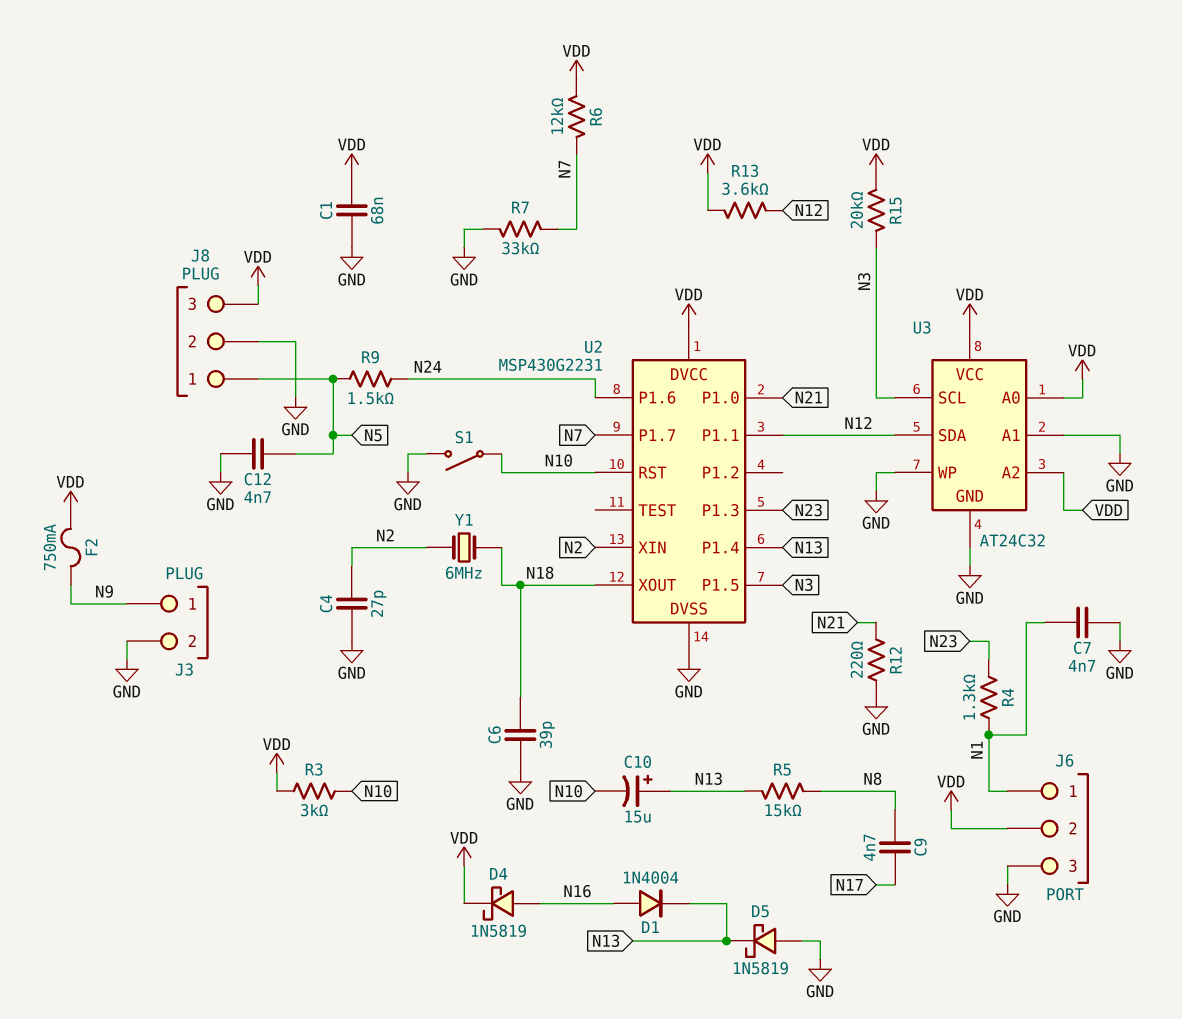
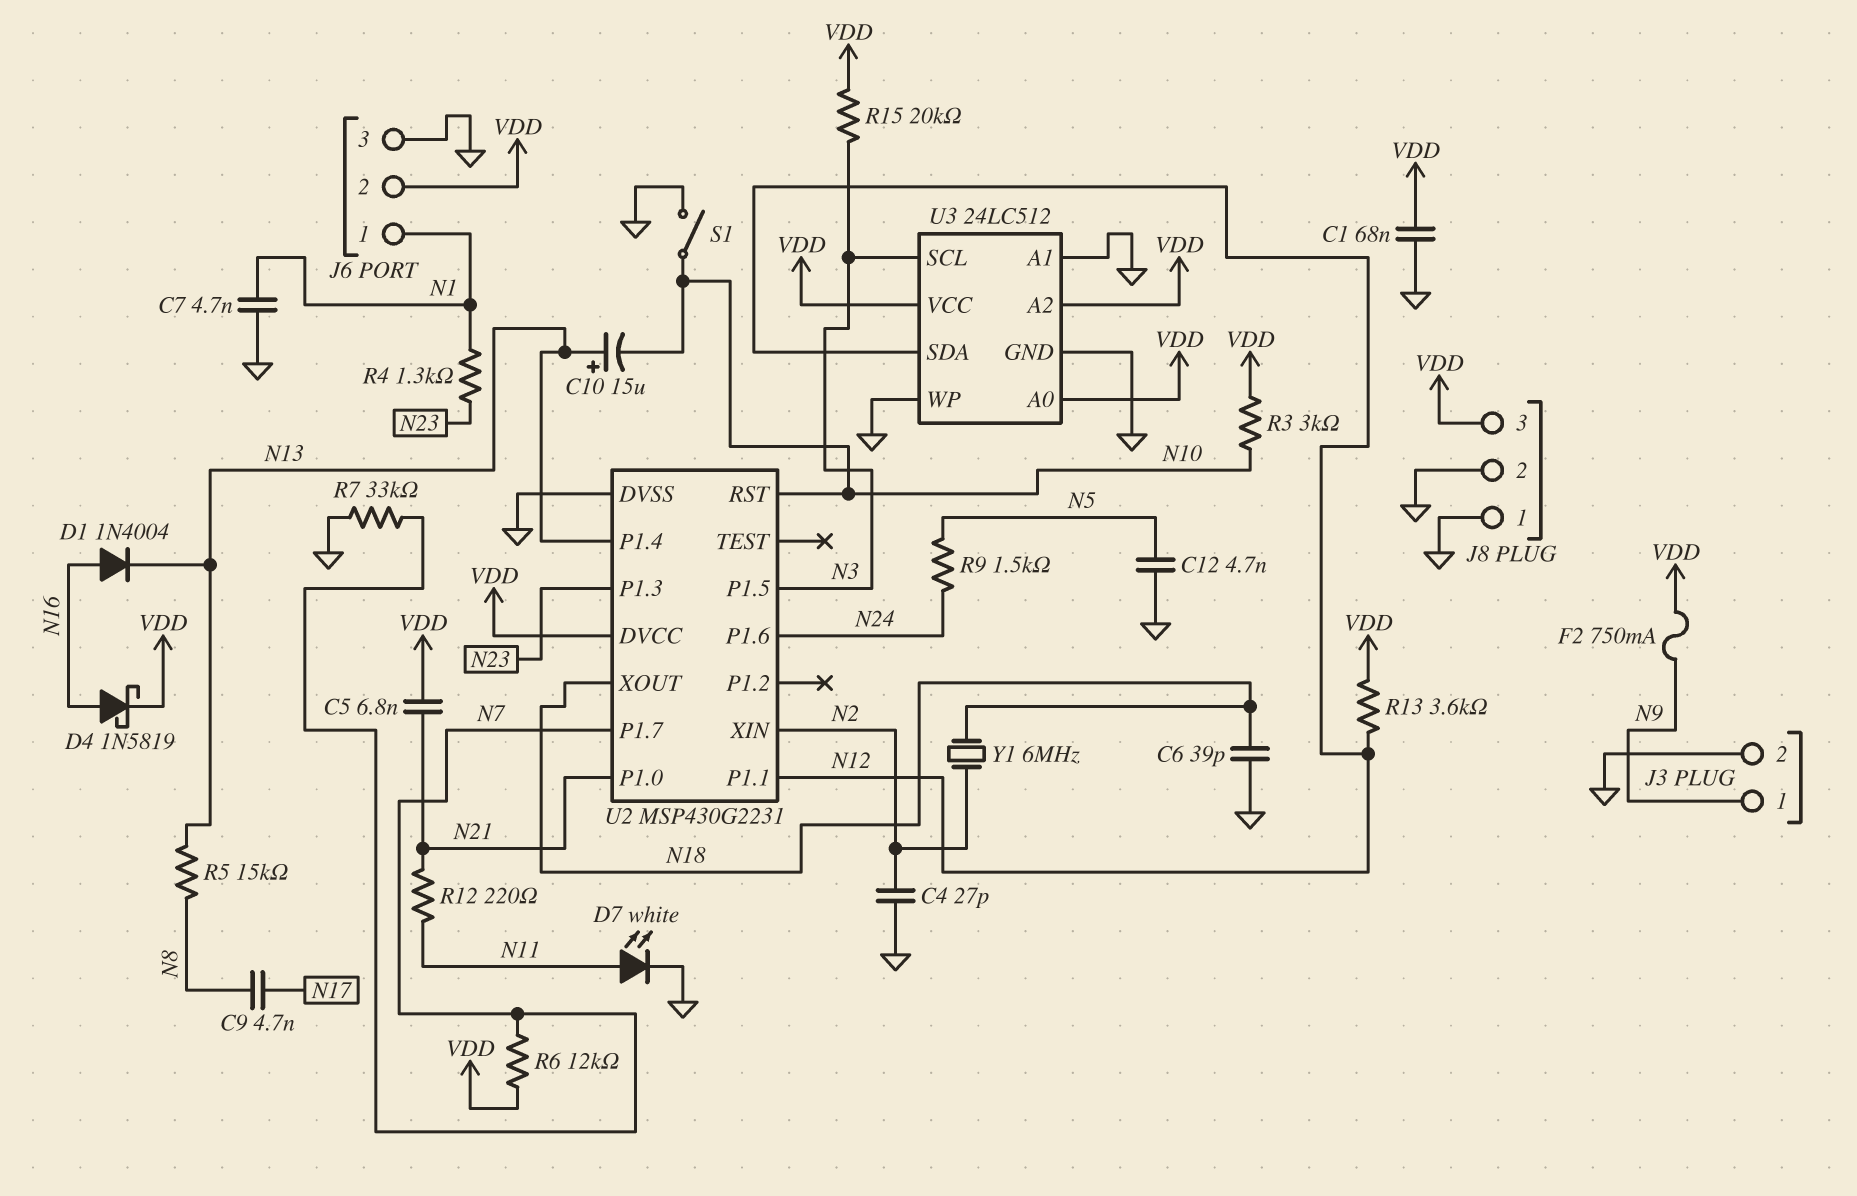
C5: none -> 6.8nF (N21, VDD)
D5: schottky 1N5819 (A GND, K N13) -> none
D7: none -> LED white (A N11, K GND)
J8 pin 1: N5 -> GND
R12: 220 (GND, N21) -> 220 (N11, N21)
U3: AT24C32 -> 24LC512

